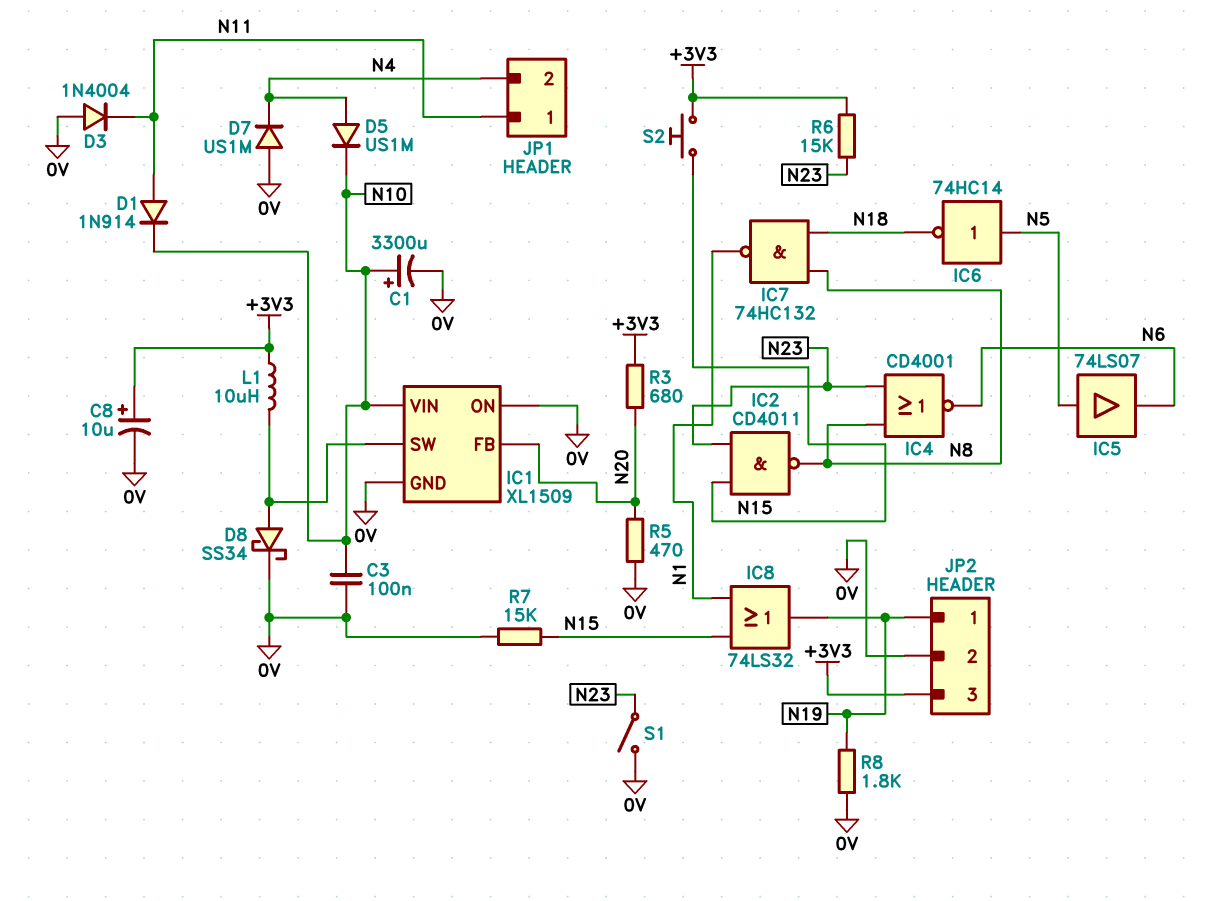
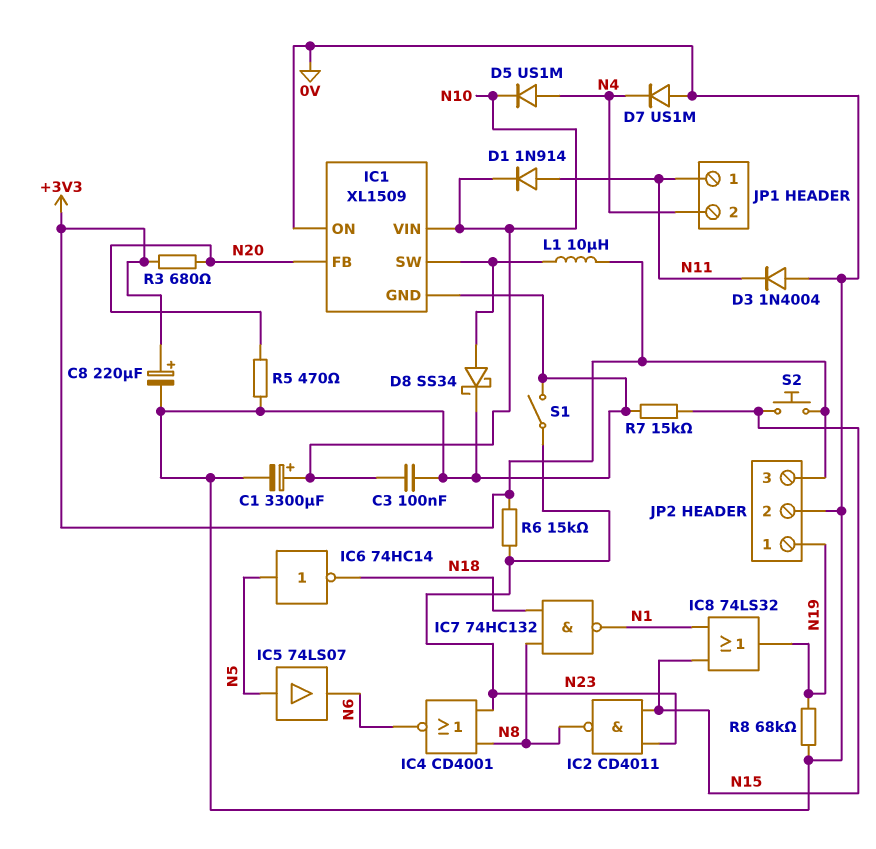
C8: 10uF (plus +3V3, minus 0V) -> 220uF (plus +3V3, minus 0V)
R8: 1.8k (0V, N19) -> 68k (0V, N19)

